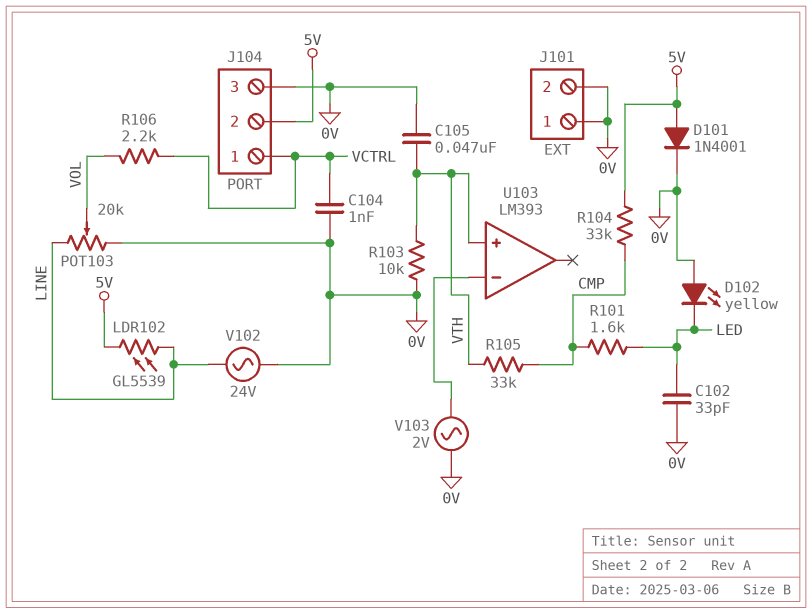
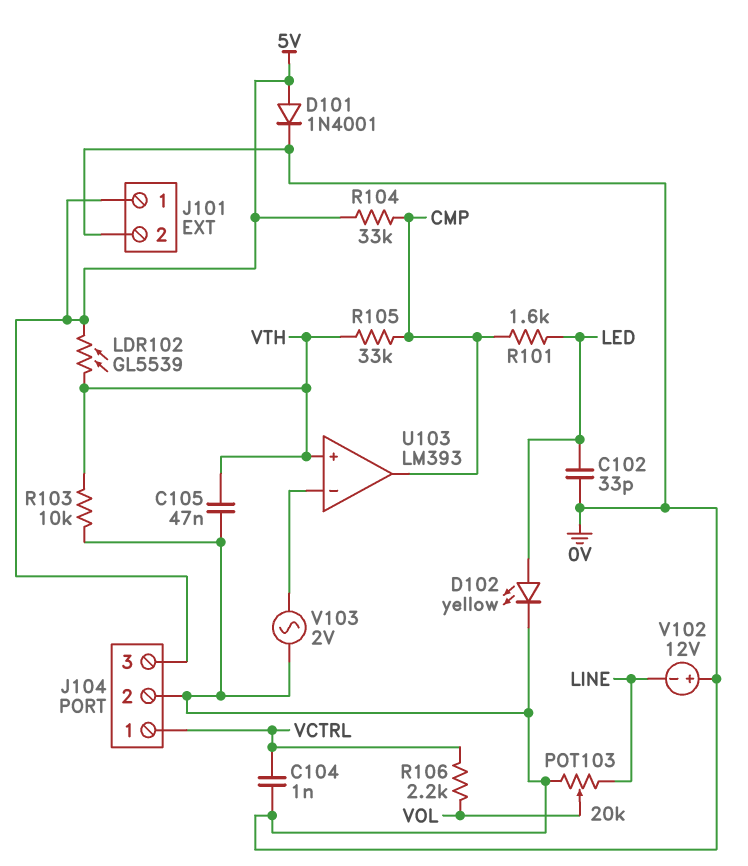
D102: LED yellow (A 0V, K LED) -> LED yellow (A LED, K 0V)
J101 pin 1: 0V -> 5V
J104 pin 2: 5V -> 0V
J104 pin 3: 0V -> 5V
LDR102: GL5539 (5V, LINE) -> GL5539 (5V, VTH)
U103 pin out: none -> CMP
V102: AC 24V (0V, LINE) -> 12V (plus 0V, minus LINE)

